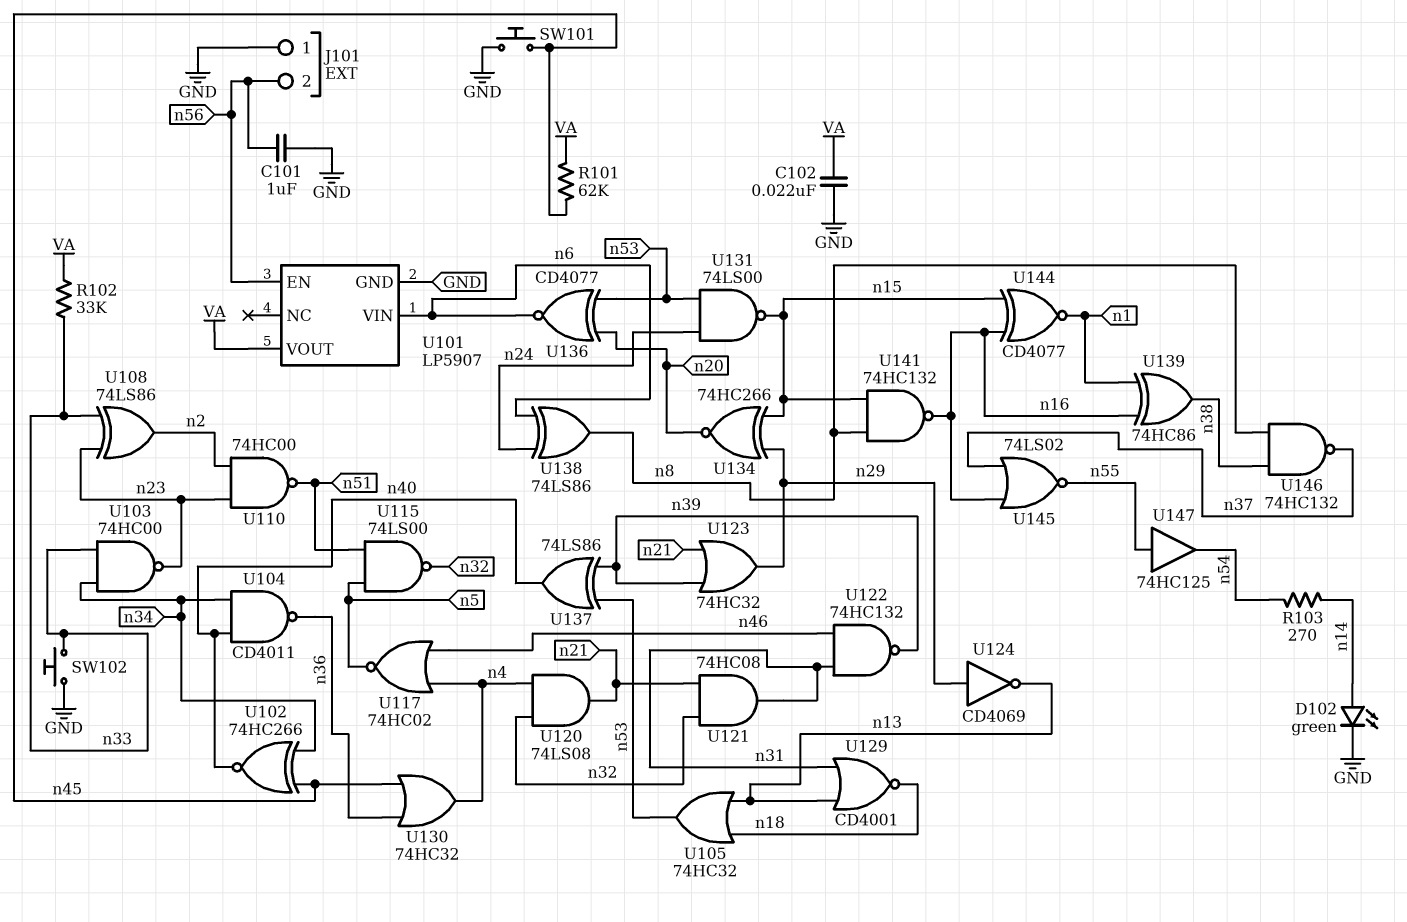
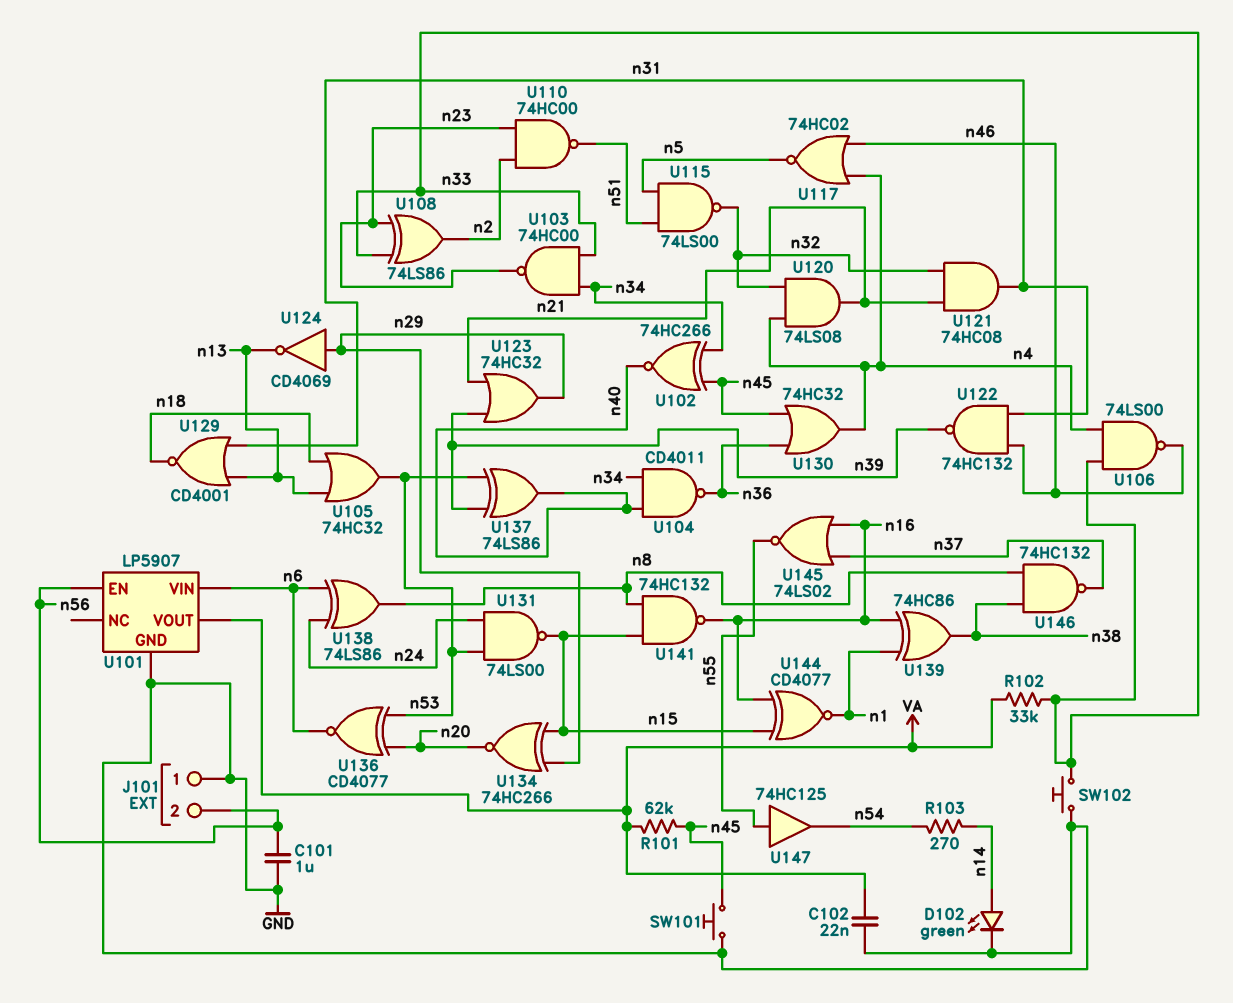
U106: none -> NAND 74LS00 (in n4, in n33, out n46)

